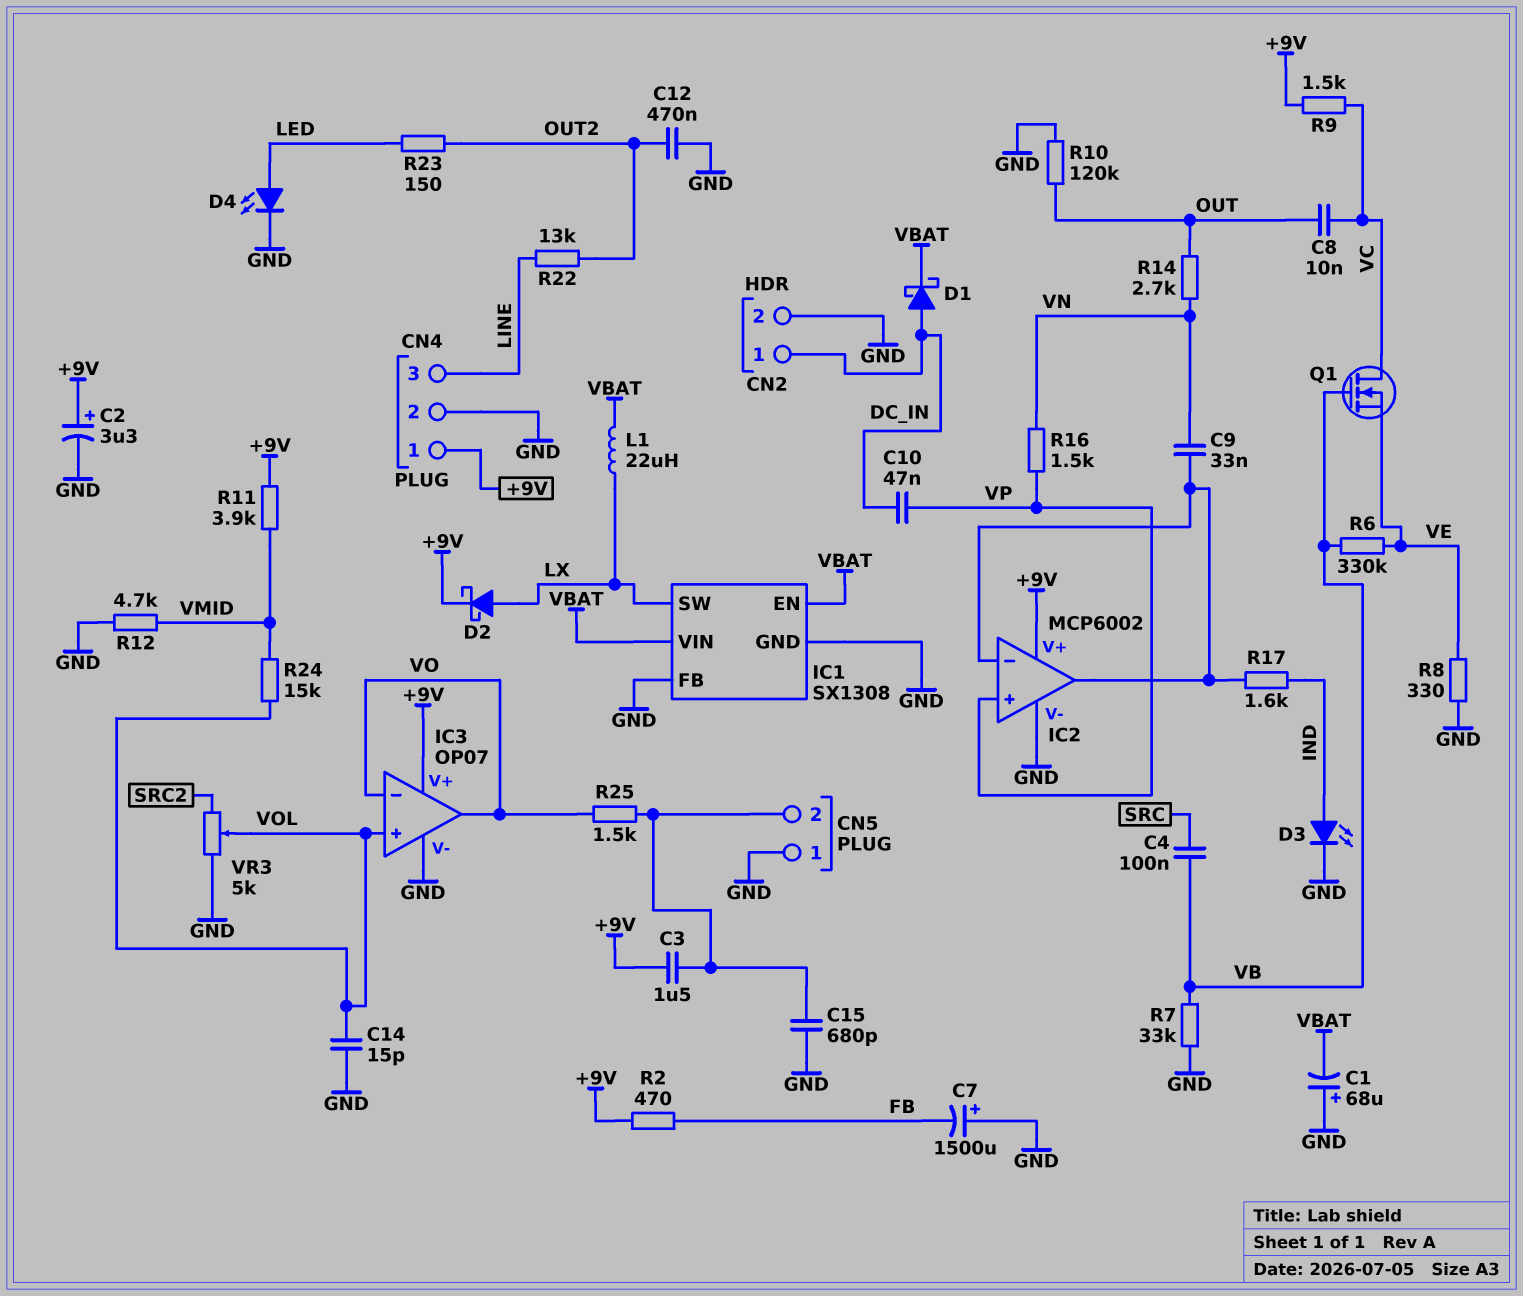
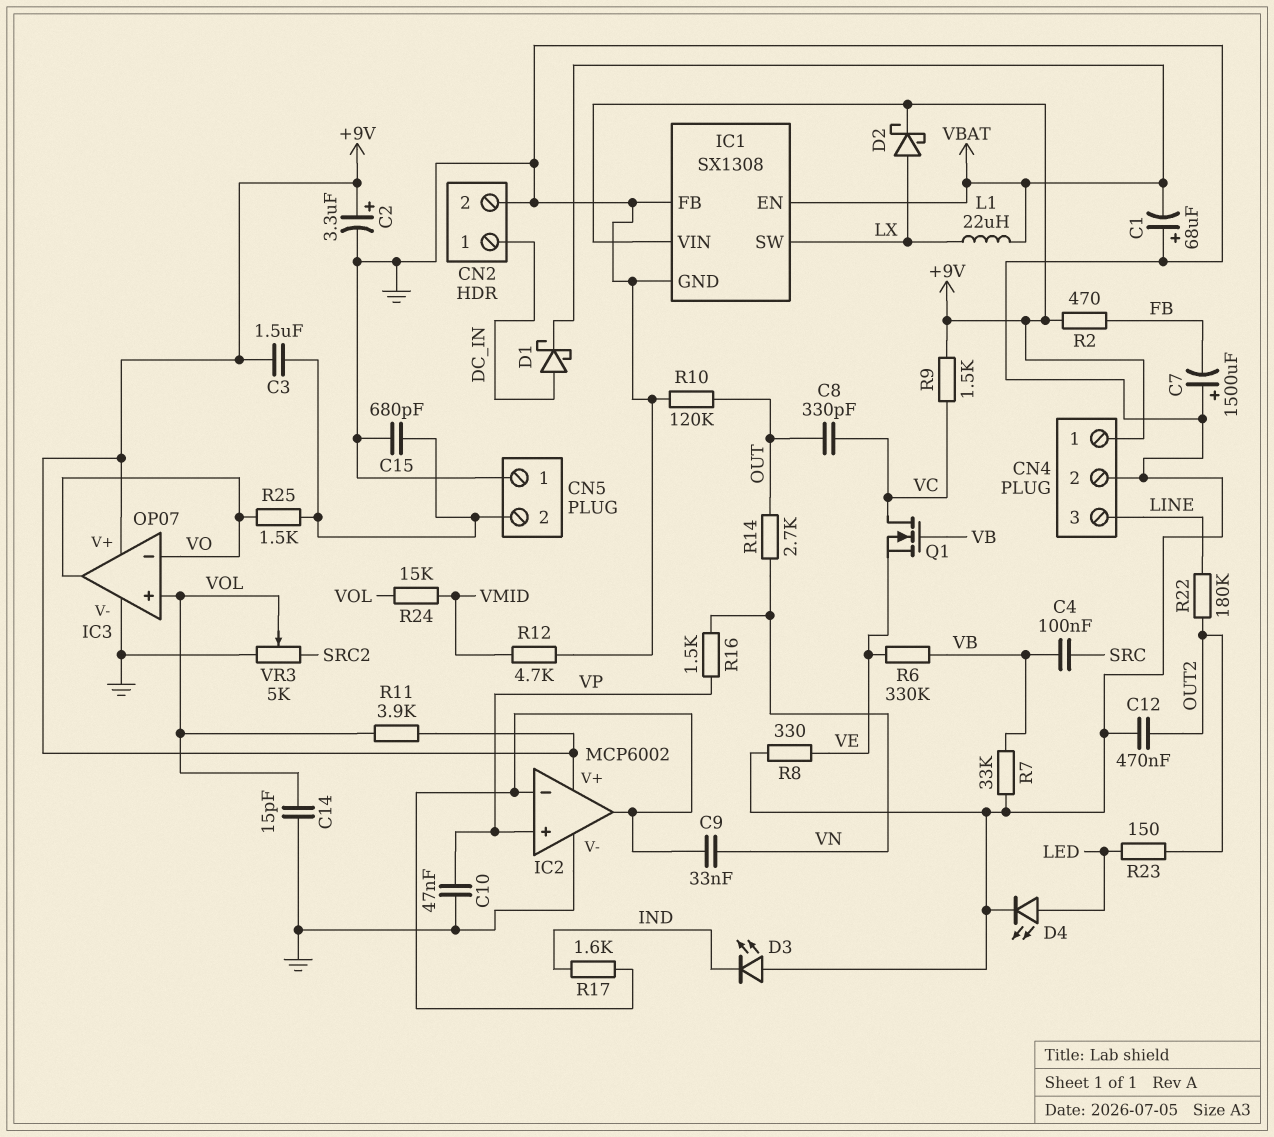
C8: 10nF (OUT, VC) -> 330pF (OUT, VC)
C10: 47nF (DC_IN, VP) -> 47nF (GND, VP)
D3: LED (A IND, K GND) -> LED (A GND, K IND)
IC1 pin VIN: VBAT -> +9V
R11: 3.9k (+9V, VMID) -> 3.9k (+9V, VOL)
R22: 13k (LINE, OUT2) -> 180k (LINE, OUT2)

